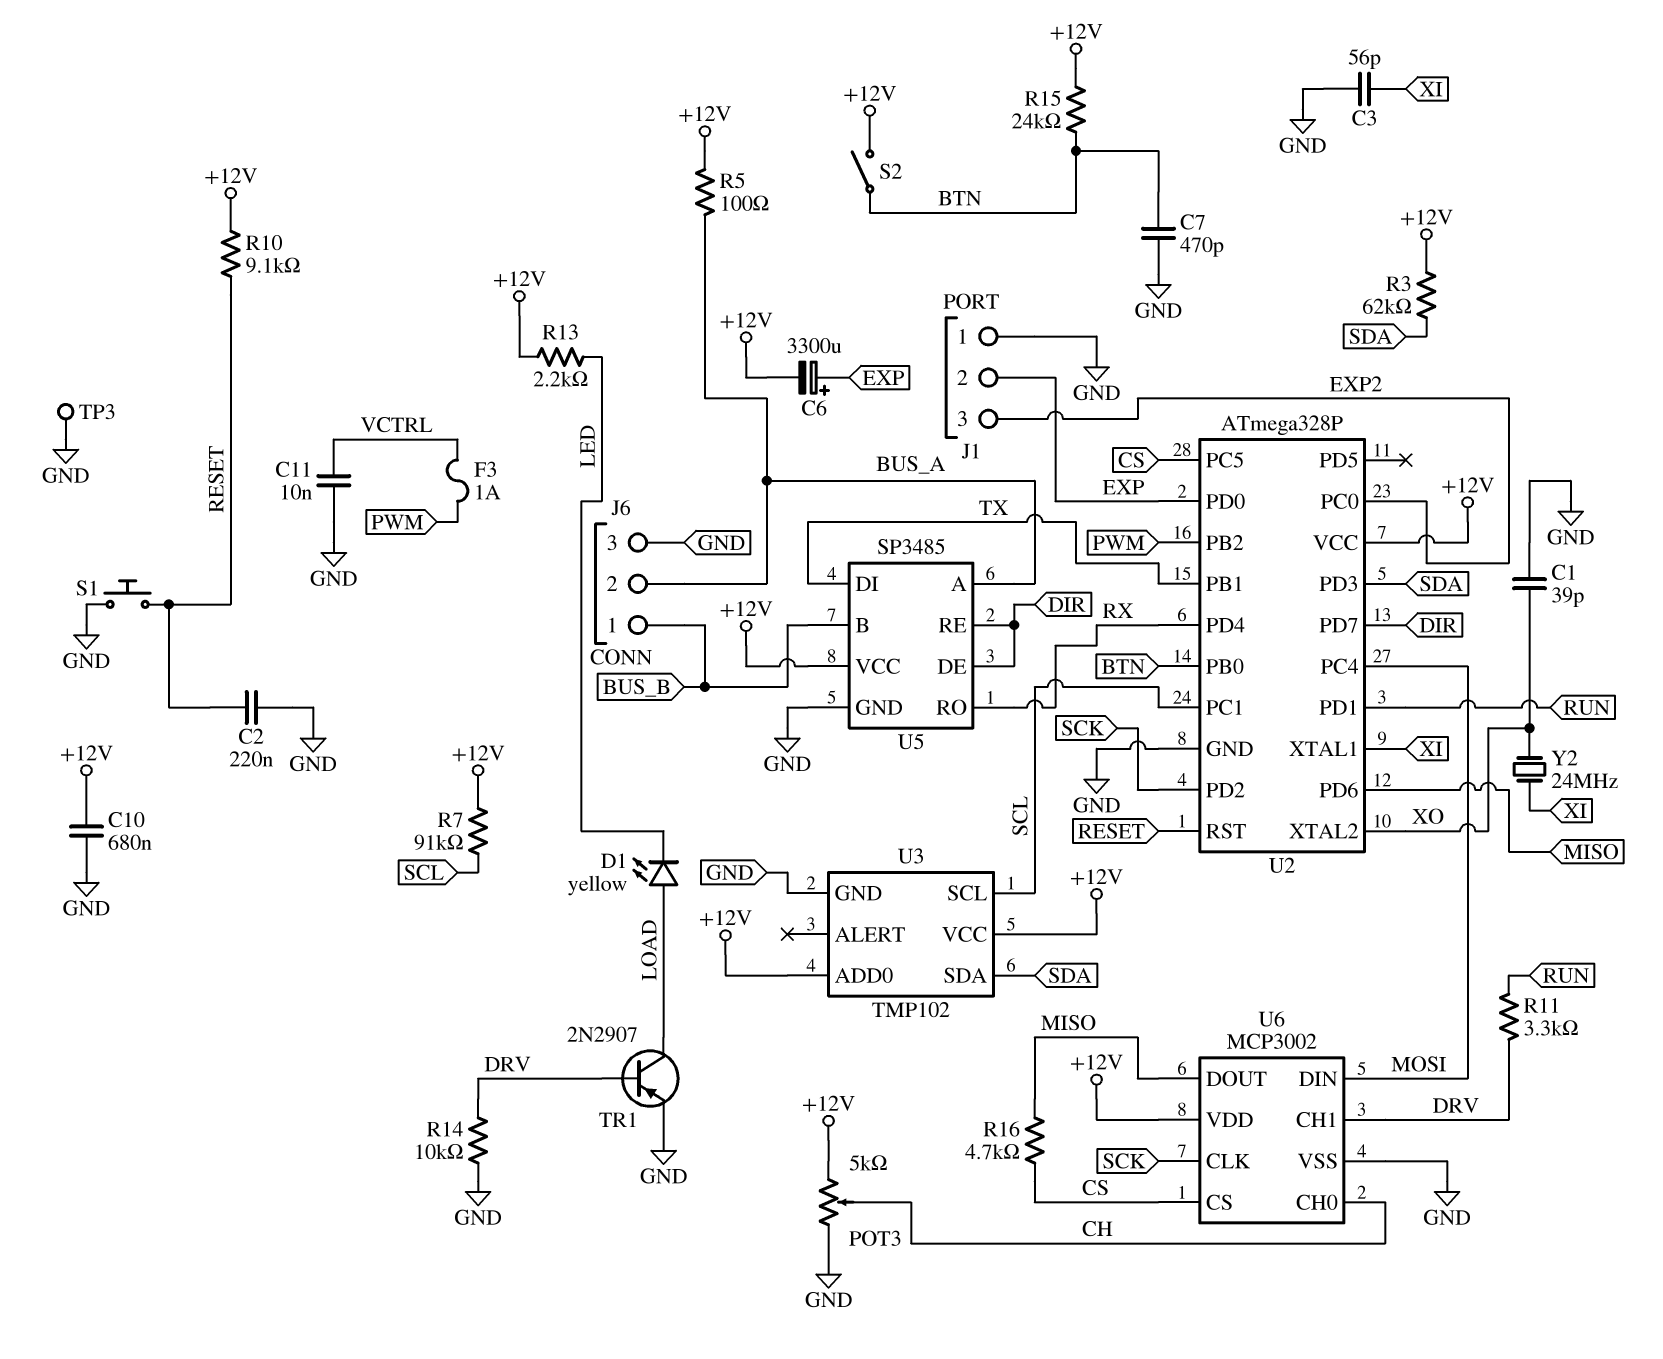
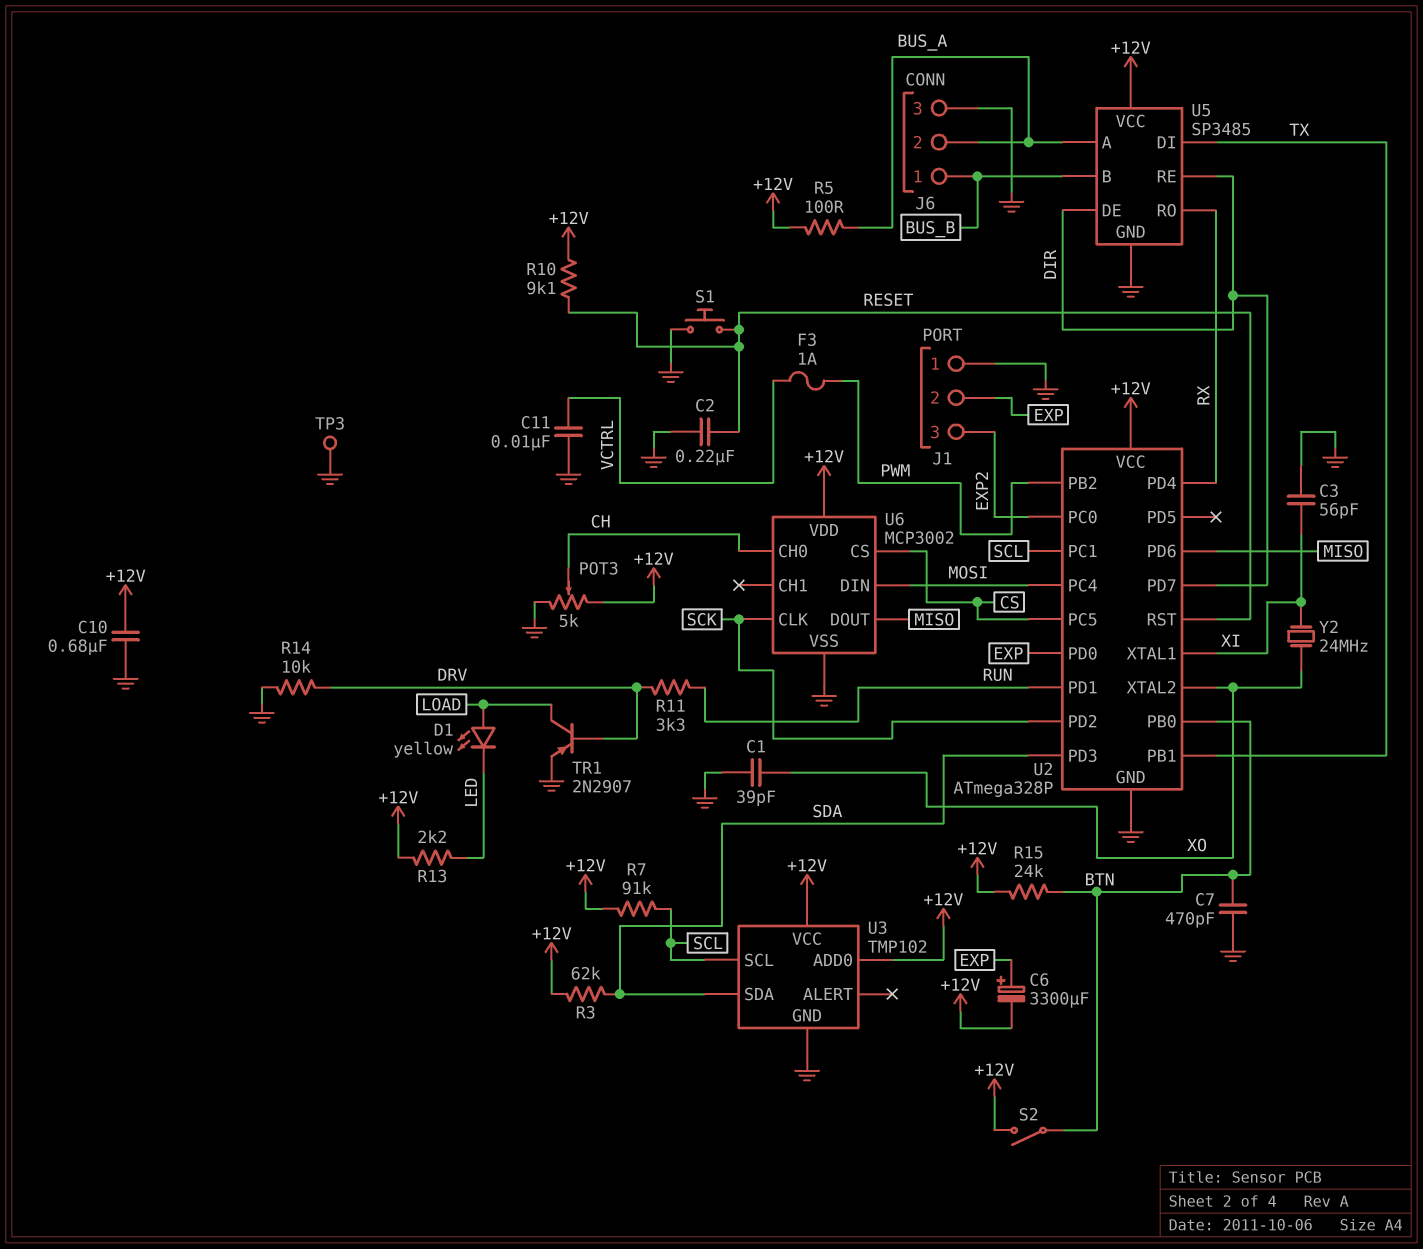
R16: 4.7k (CS, MISO) -> none
U6 pin CH1: DRV -> none

